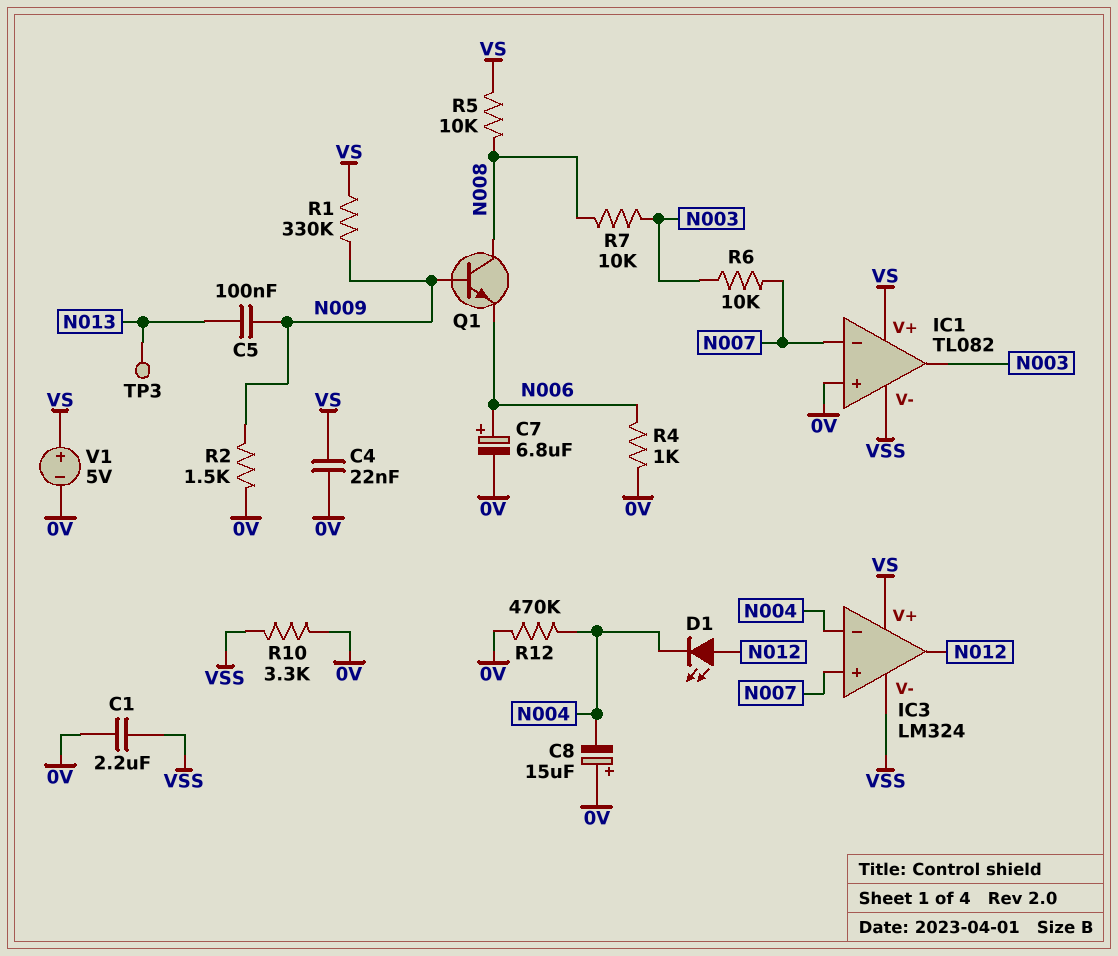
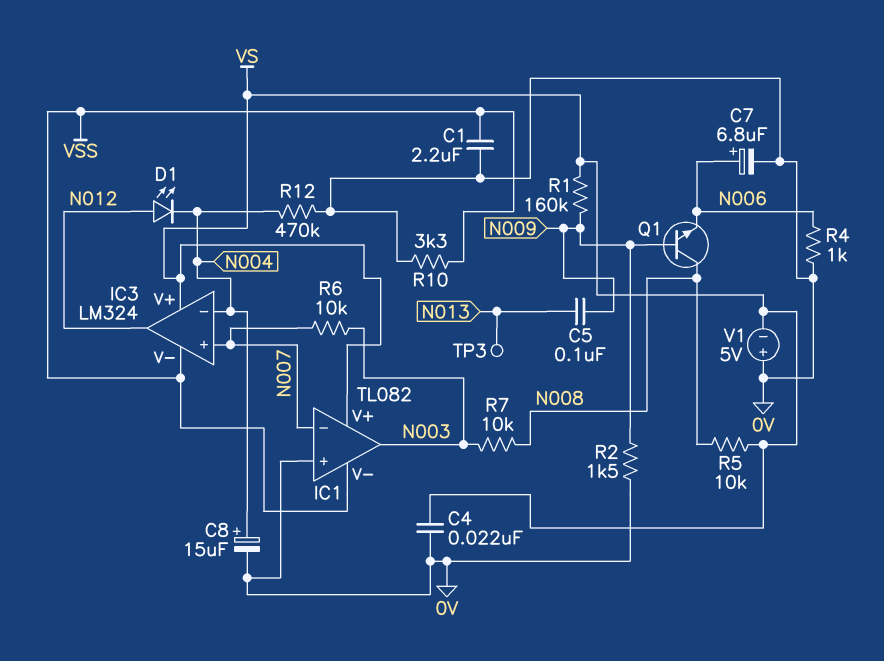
C8: 15uF (plus 0V, minus N004) -> 15uF (plus N004, minus 0V)
R1: 330k (N009, VS) -> 160k (N009, VS)
V1: 5V (plus VS, minus 0V) -> 5V (plus 0V, minus VS)

